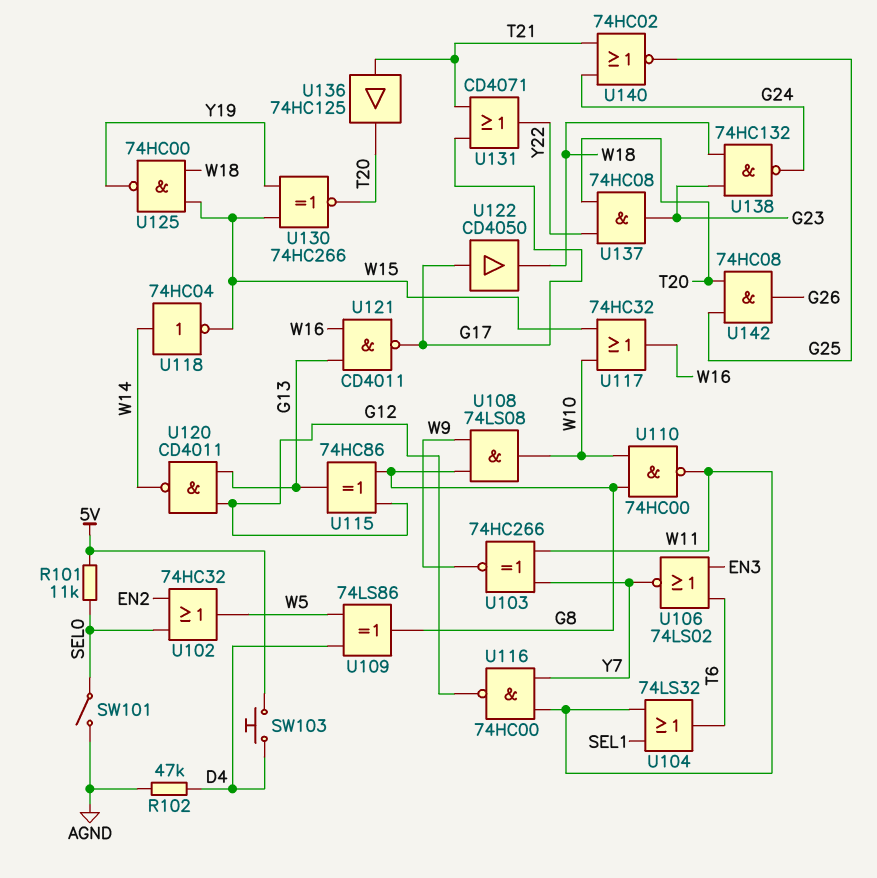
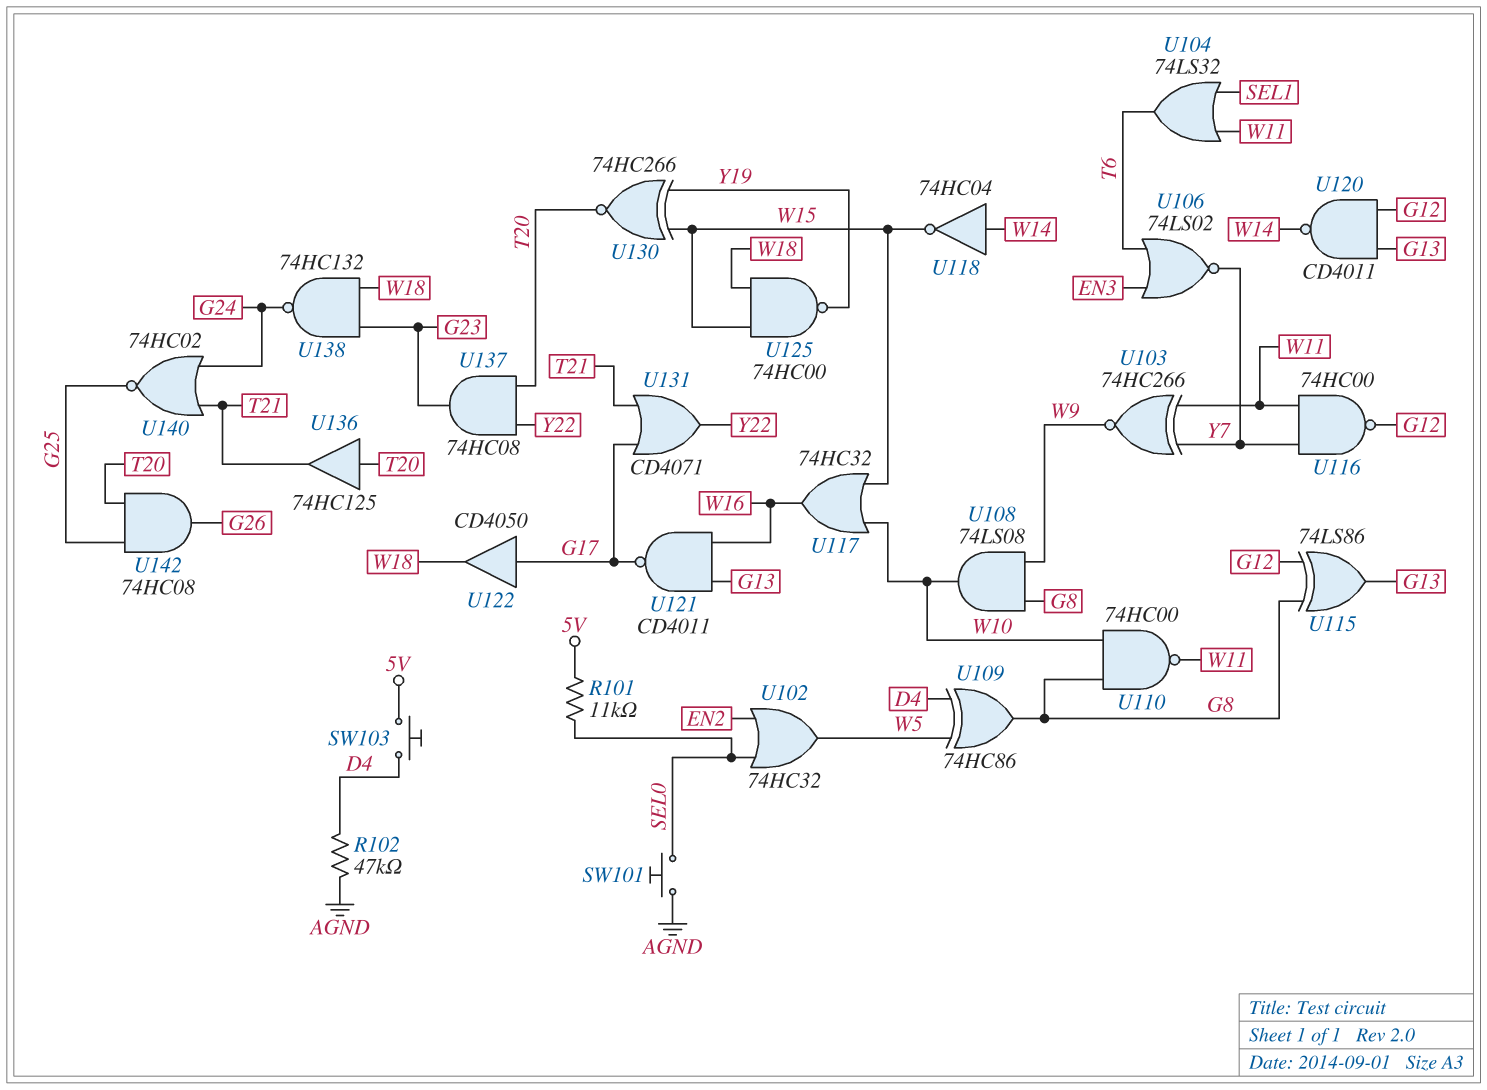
SW101: switch (AGND, SEL0) -> button (AGND, SEL0)
U109: XOR 74LS86 (in D4, in W5, out G8) -> XOR 74HC86 (in D4, in W5, out G8)
U115: XOR 74HC86 (in G8, in G12, out G13) -> XOR 74LS86 (in G8, in G12, out G13)
U136: buffer 74HC125 (in T21, out T20) -> buffer 74HC125 (in T20, out T21)

